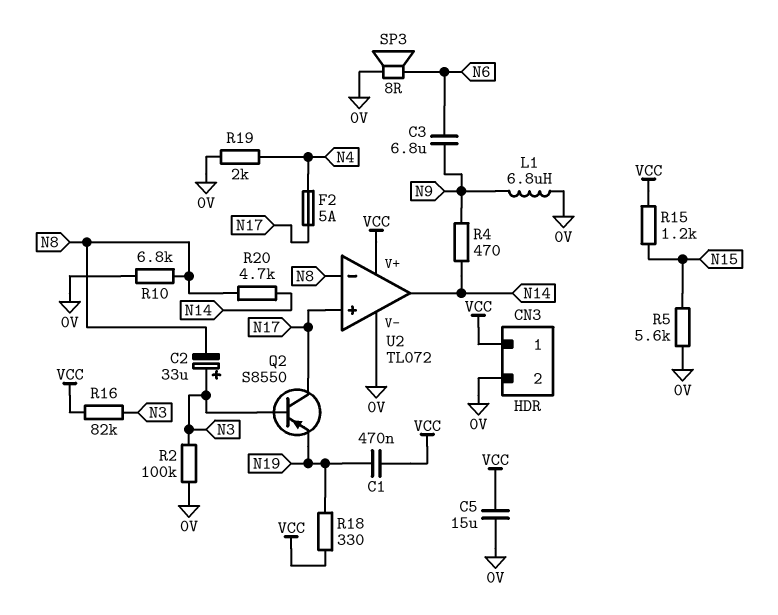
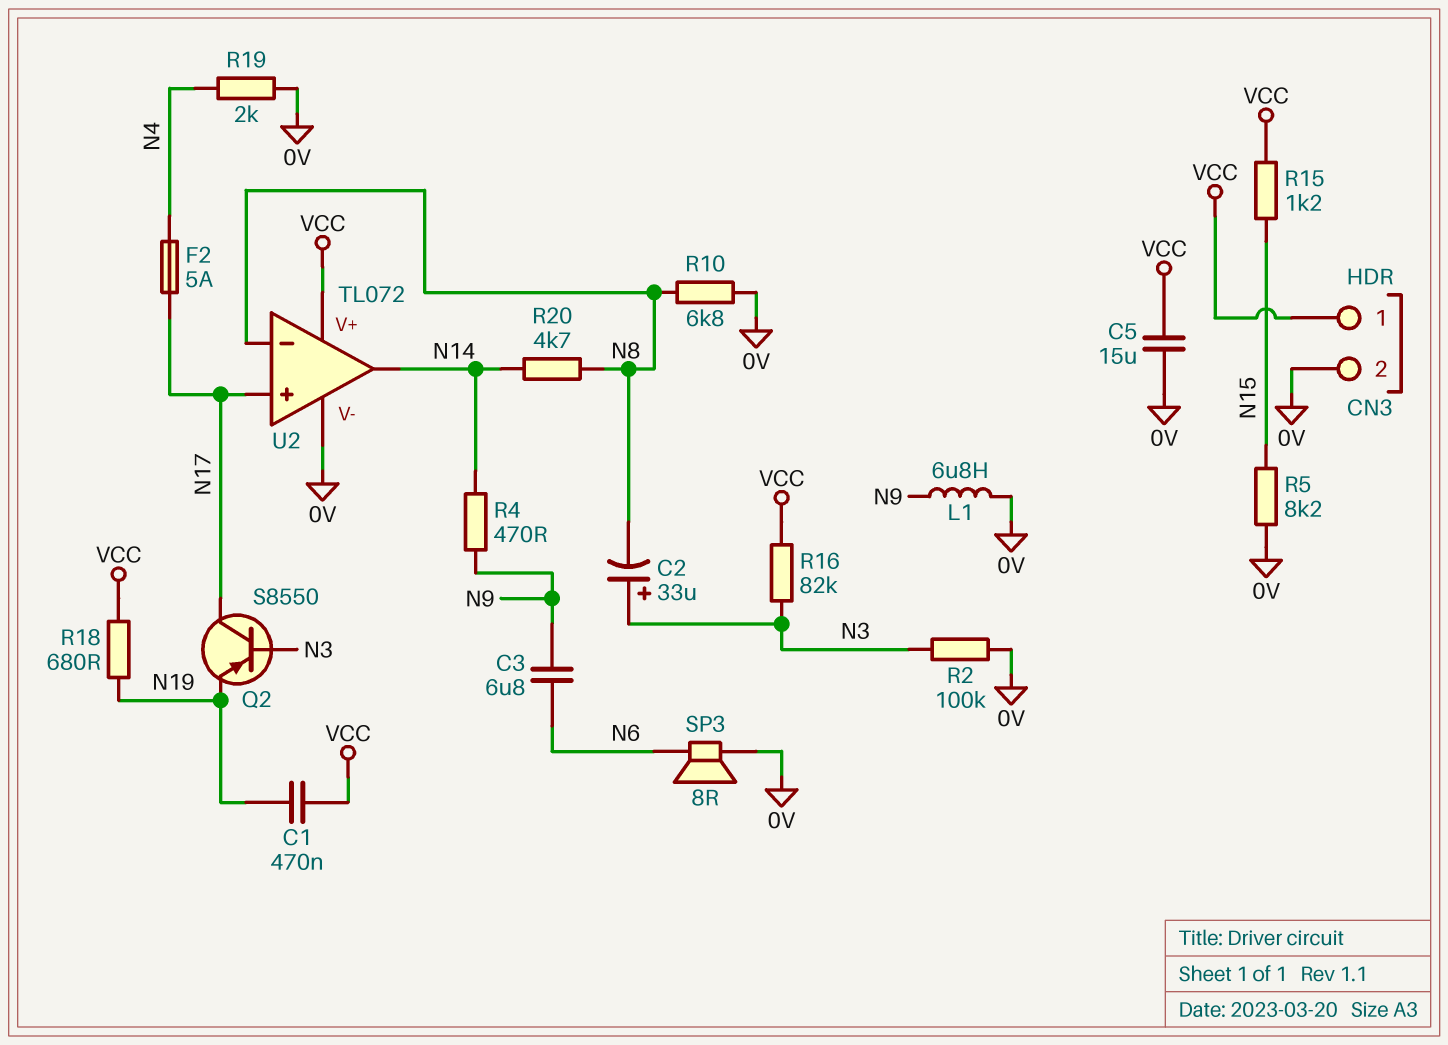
R5: 5.6k (0V, N15) -> 8.2k (0V, N15)
R18: 330 (N19, VCC) -> 680 (N19, VCC)

